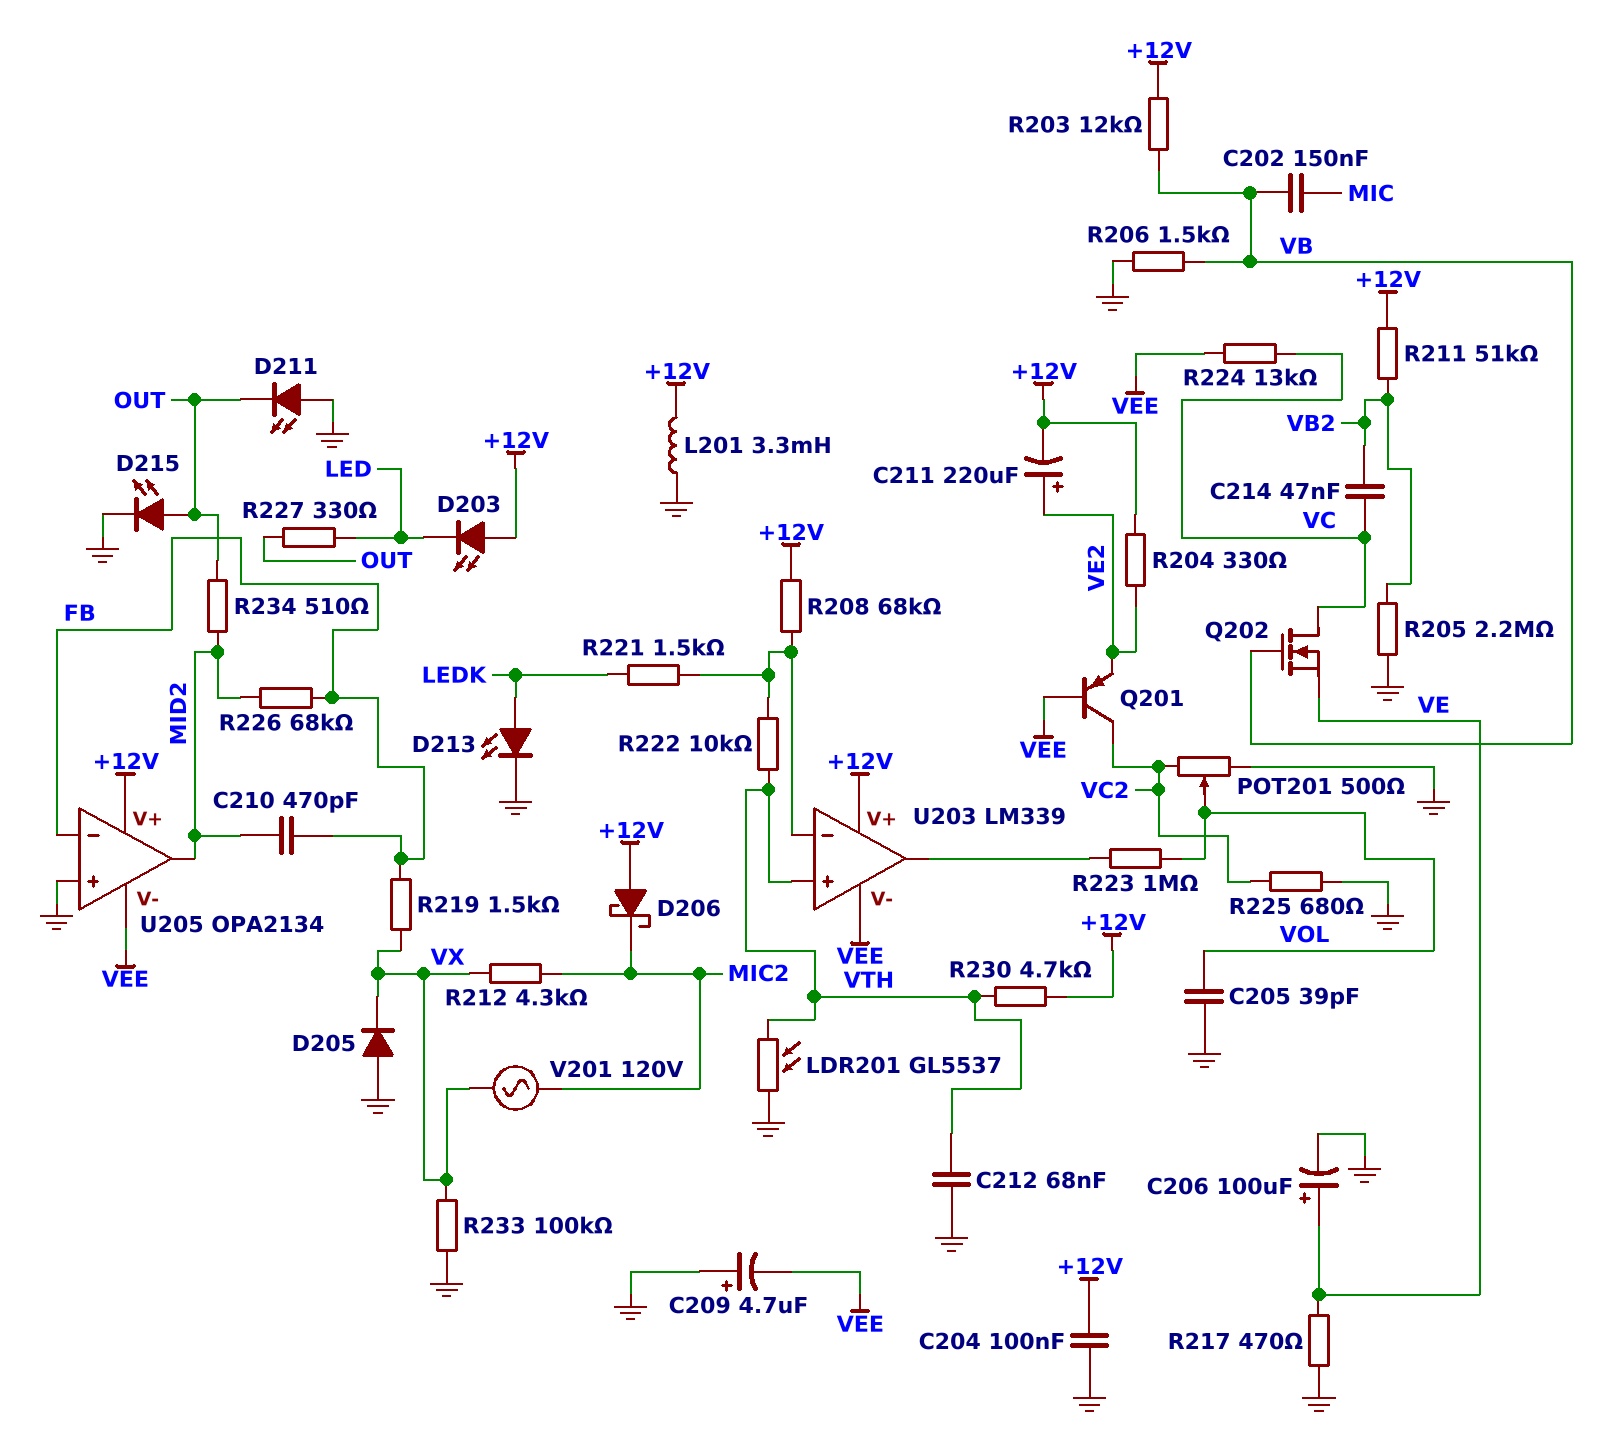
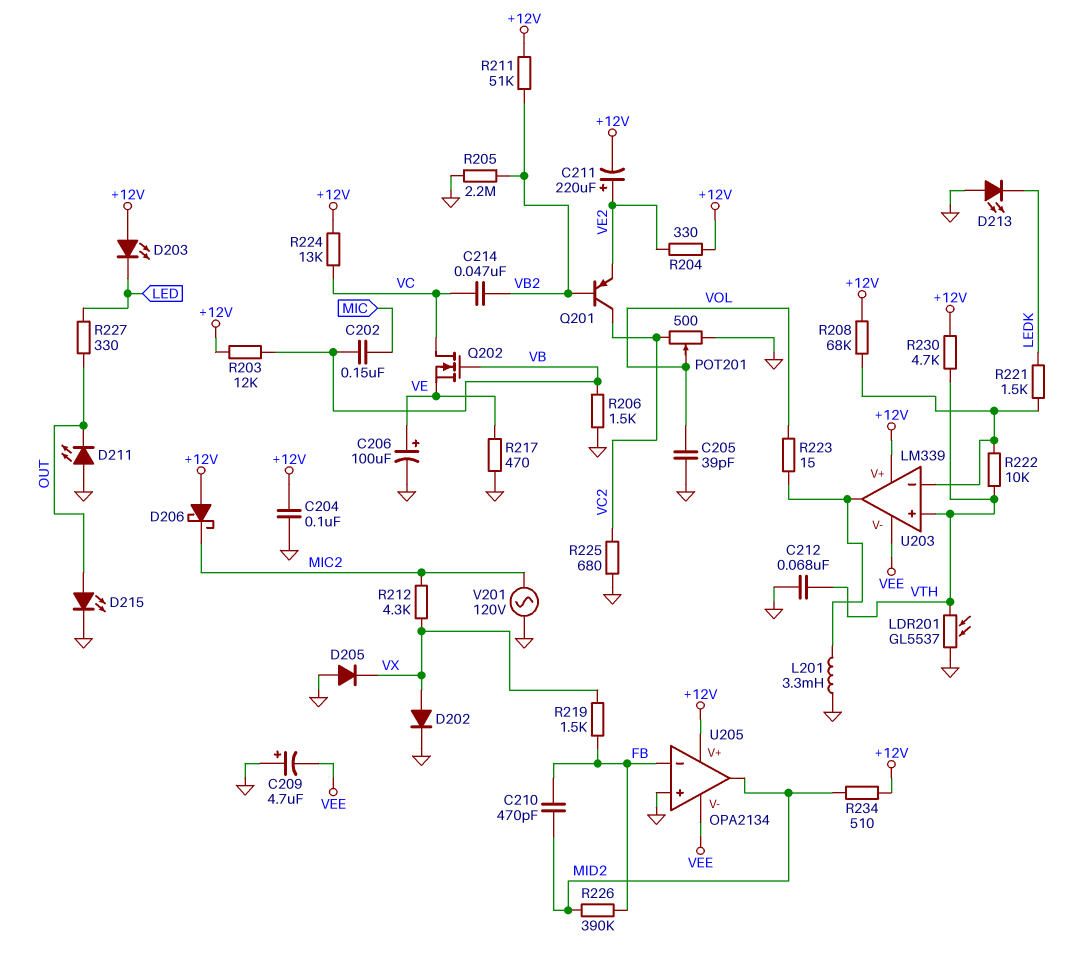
D202: none -> diode (A VX, K GND)
D213: LED (A LEDK, K GND) -> LED (A GND, K LEDK)
L201: 3.3mH (+12V, GND) -> 3.3mH (GND, U203/out)
Q201: PNP (B VEE, C VC2, E VE2) -> PNP (B VB2, C VC2, E VE2)
R223: 1M (U203/out, VOL) -> 15 (U203/out, VOL)
R224: 13k (VC, VEE) -> 13k (+12V, VC)
R226: 68k (FB, MID2) -> 390k (FB, MID2)
R233: 100k (GND, VX) -> none
R234: 510 (MID2, OUT) -> 510 (+12V, MID2)
V201: AC 120V (MIC2, VX) -> AC 120V (GND, MIC2)

